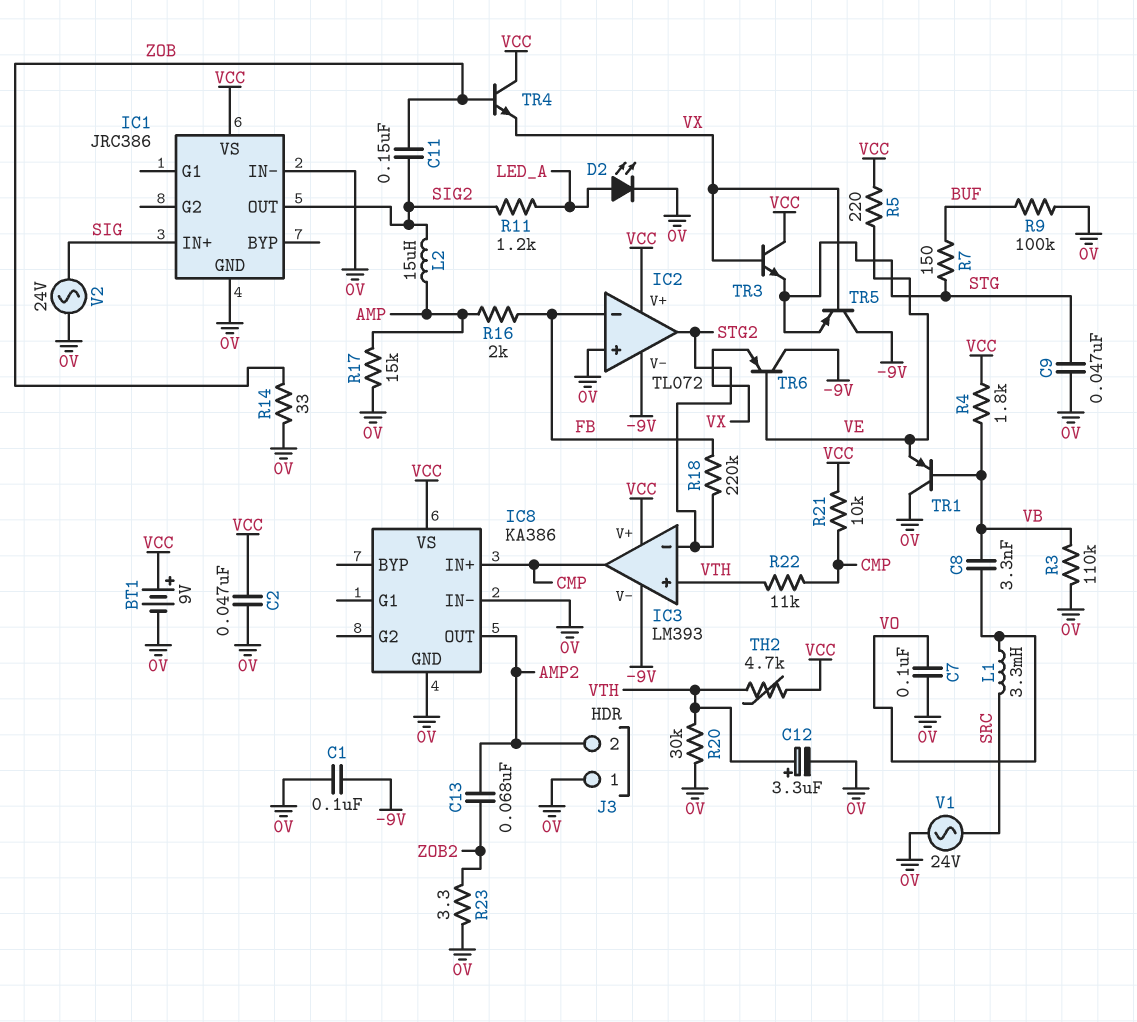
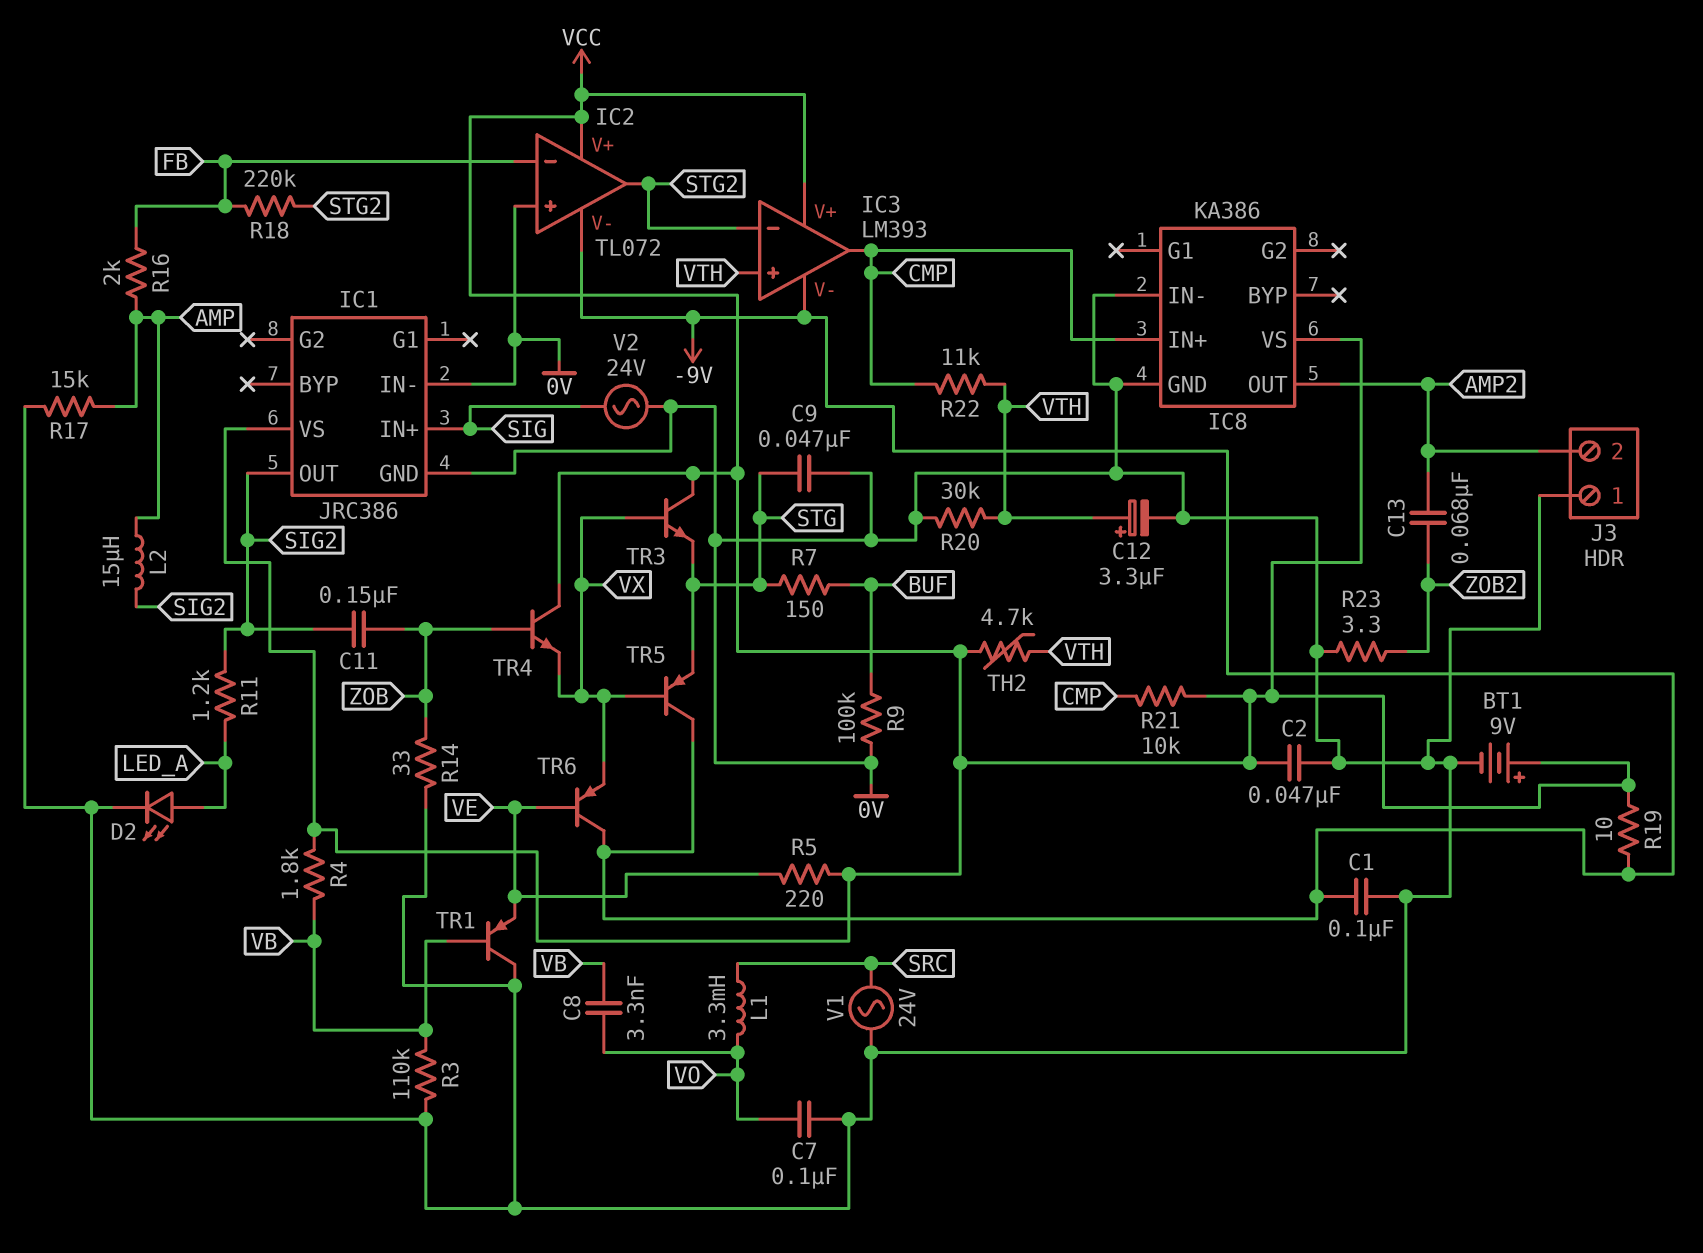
R19: none -> 10 (-9V, VCC)

